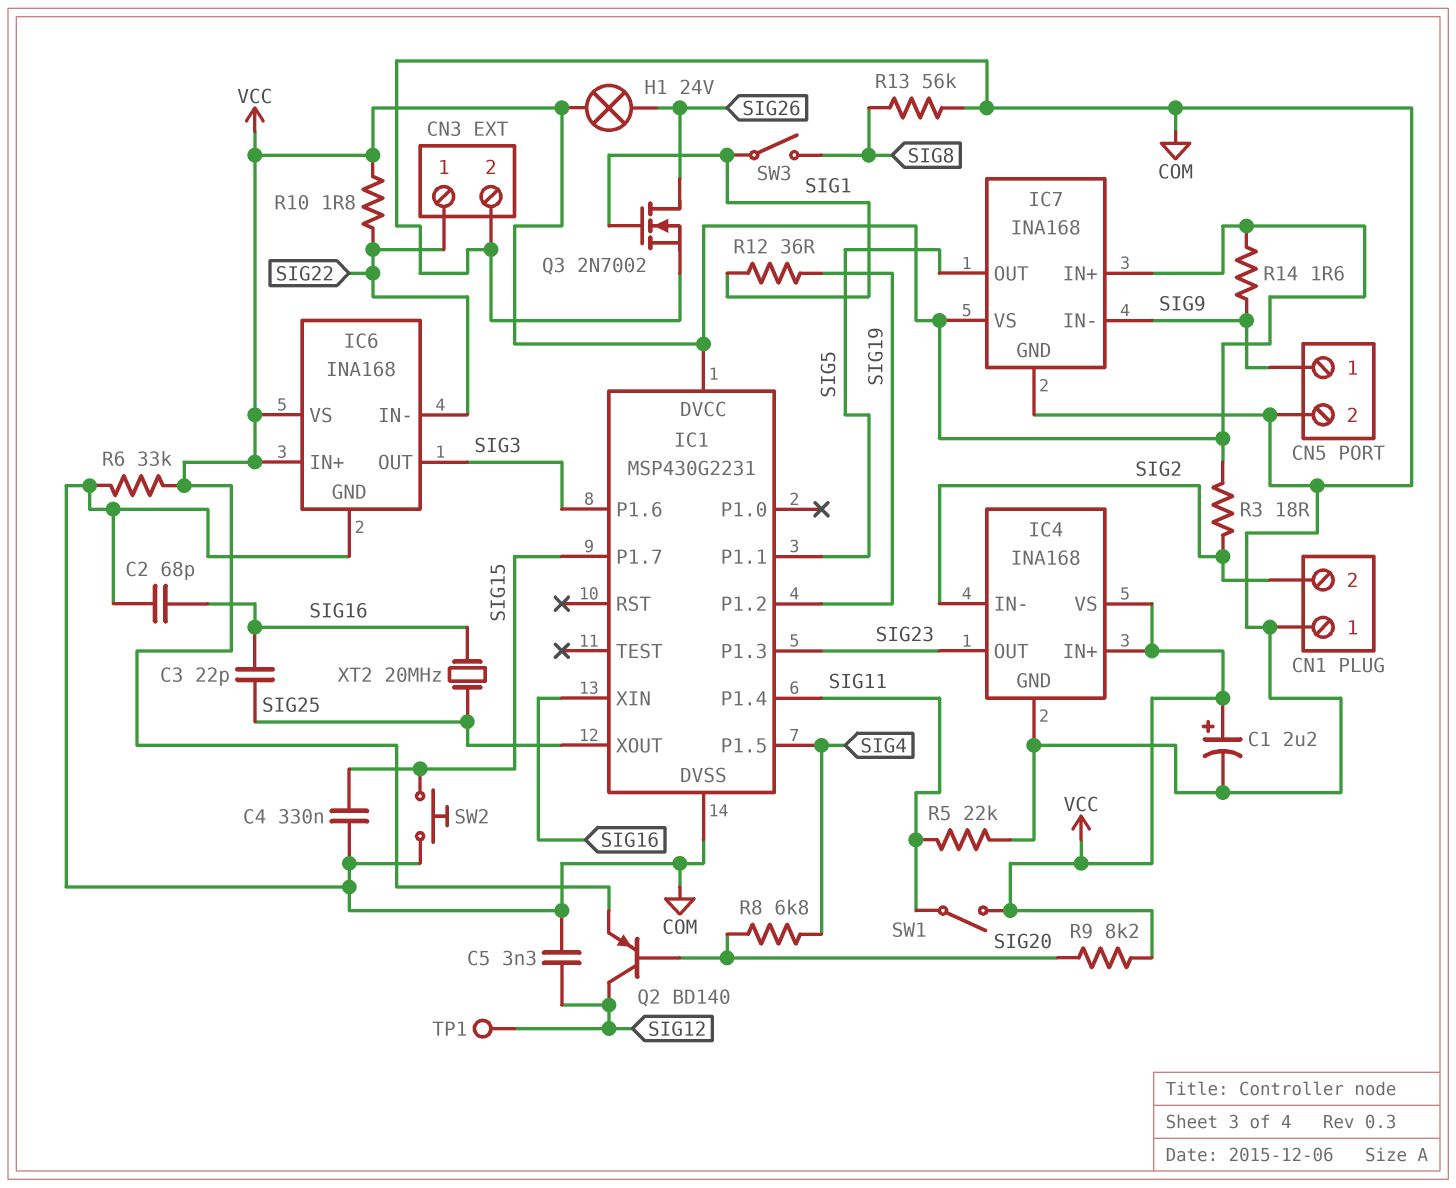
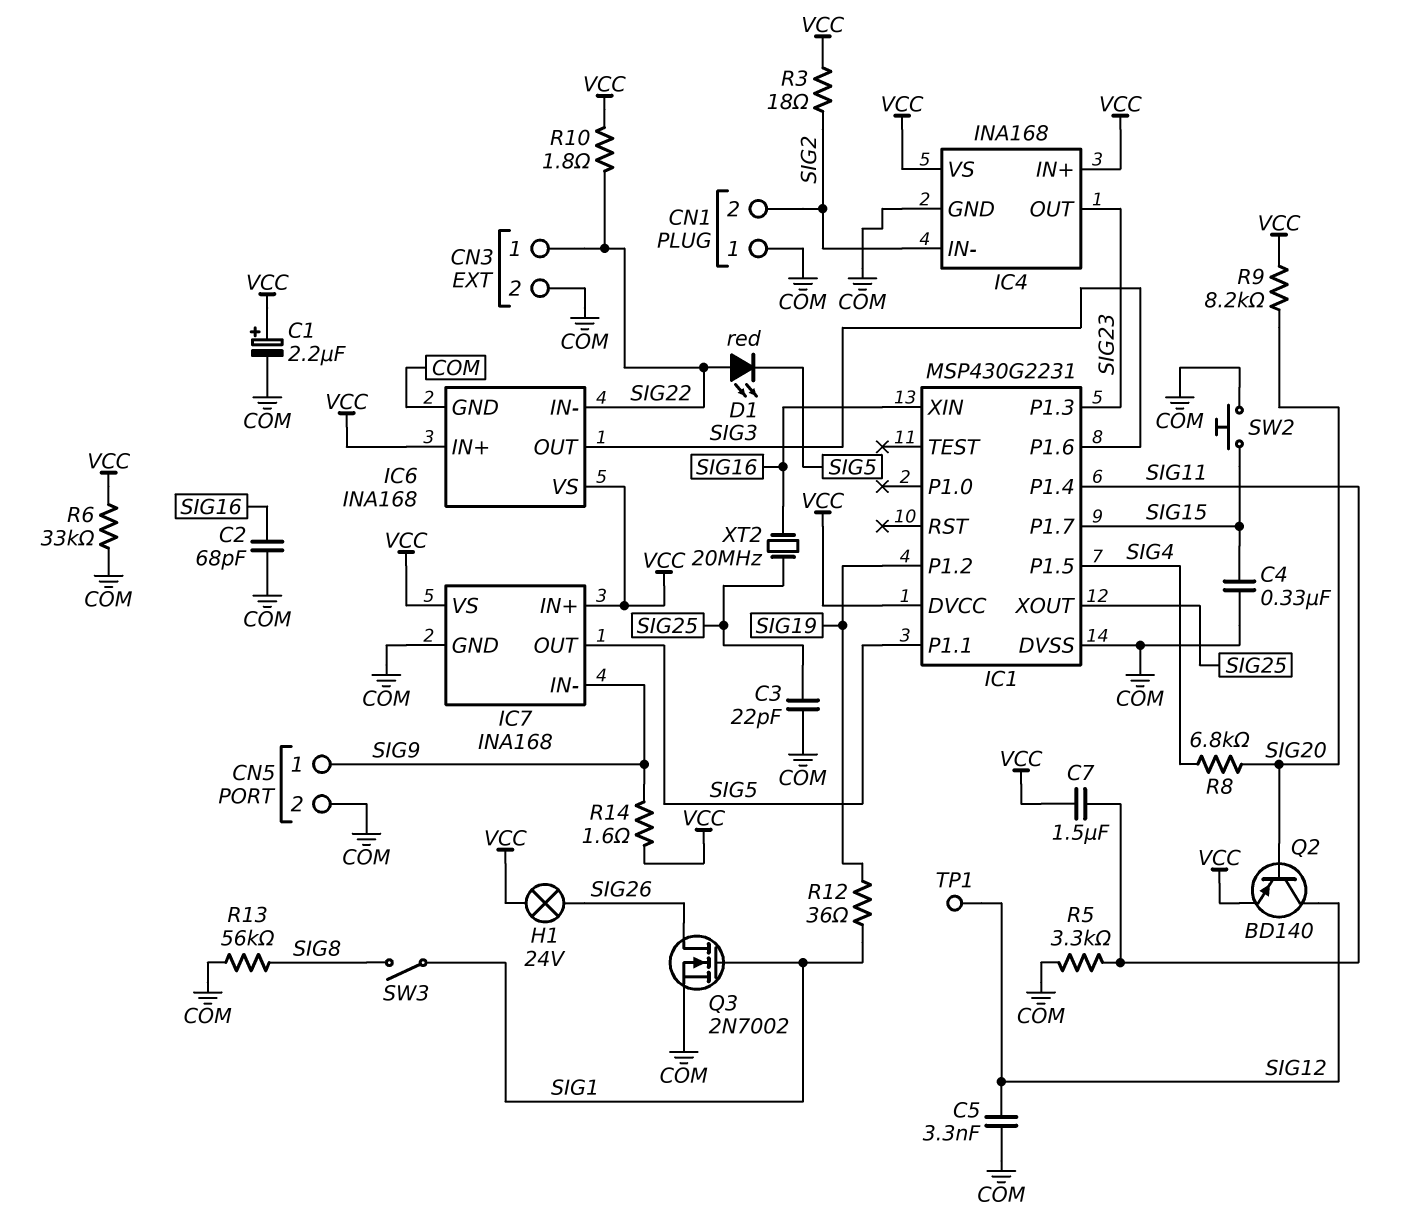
C3: 22pF (SIG16, SIG25) -> 22pF (COM, SIG25)
C7: none -> 1.5uF (SIG11, VCC)
D1: none -> LED red (A SIG22, K SIG5)
R5: 22k (COM, SIG11) -> 3.3k (COM, SIG11)
SW1: switch (SIG11, VCC) -> none

